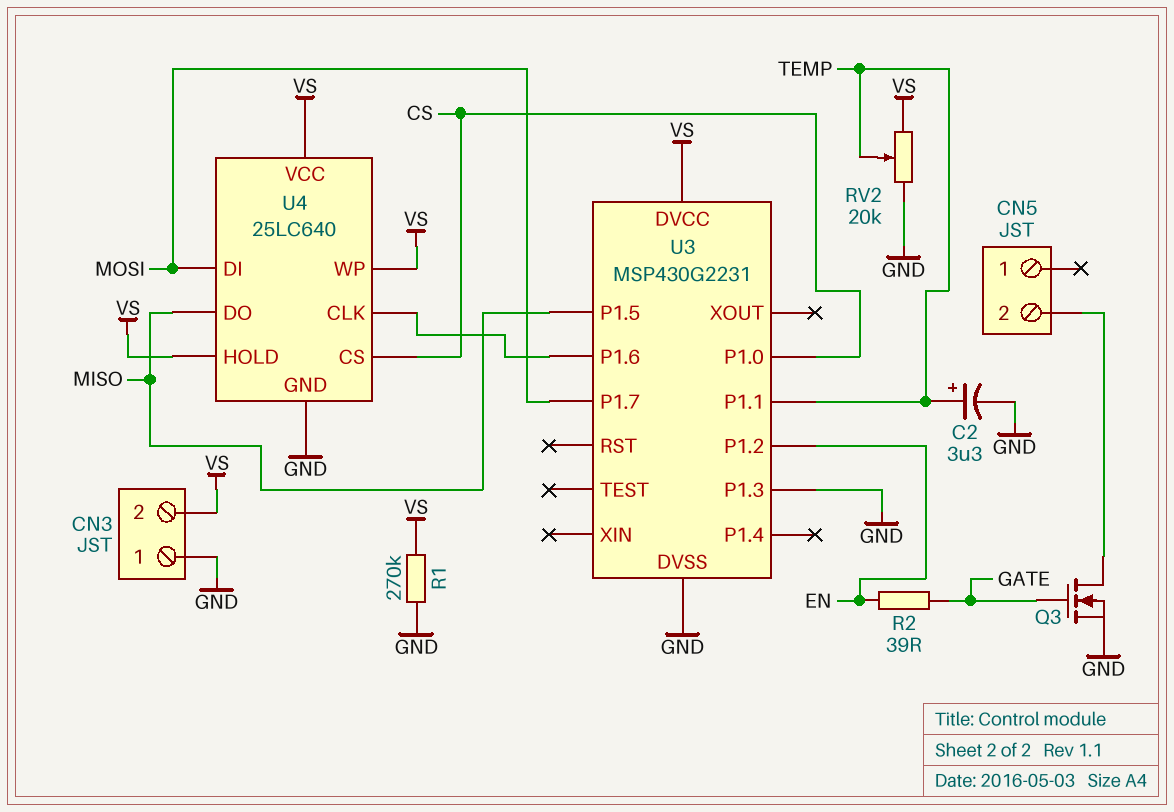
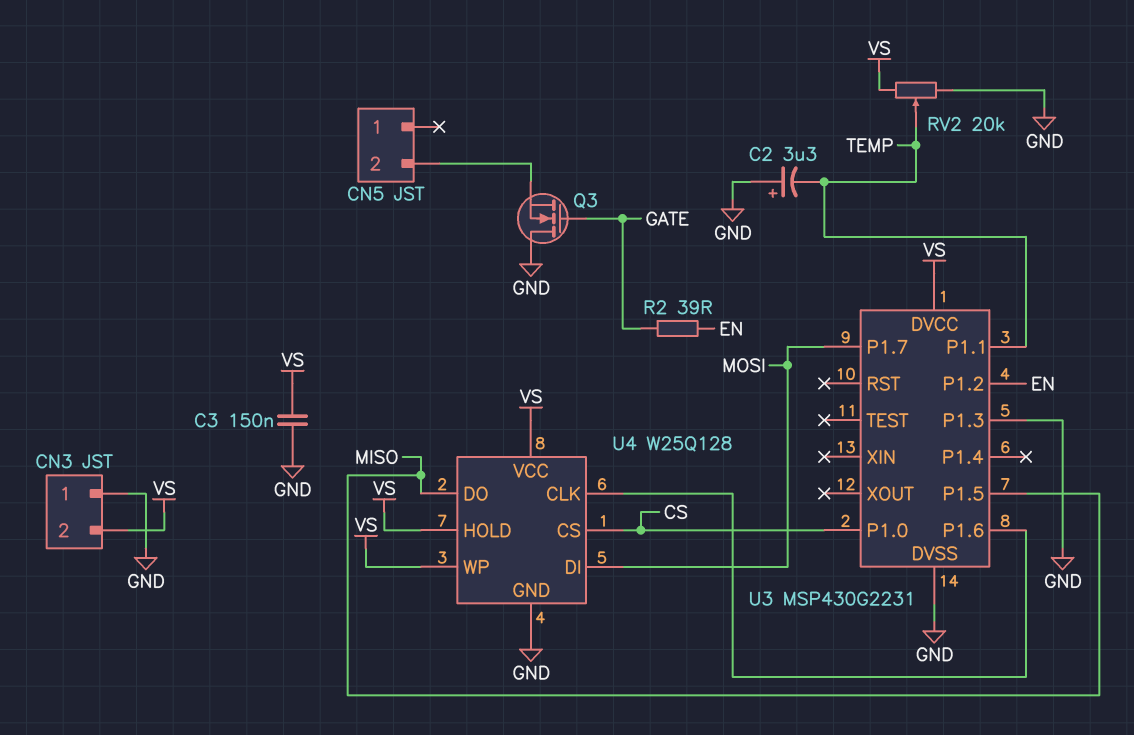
C2: 3.3uF (plus TEMP, minus GND) -> 3.3uF (plus GND, minus TEMP)
C3: none -> 150nF (GND, VS)
Q3: NMOS (G GATE, D CN5/2, S GND) -> NMOS (G GATE, D GND, S CN5/2)
R1: 270k (GND, VS) -> none
U4: 25LC640 -> W25Q128

